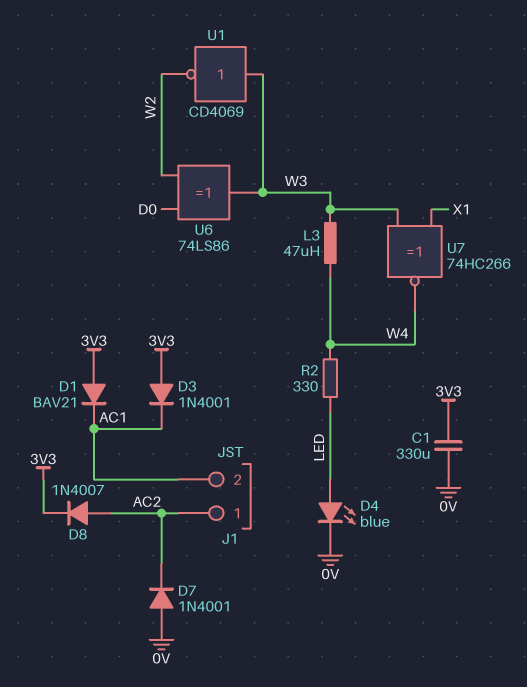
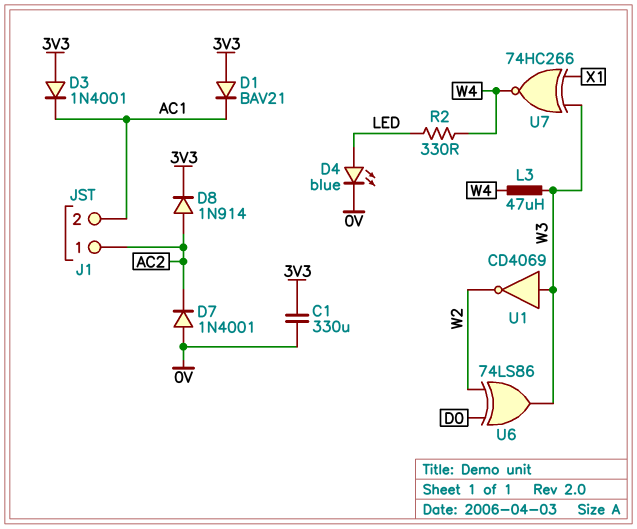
D8: diode 1N4007 (A AC2, K 3V3) -> diode 1N914 (A AC2, K 3V3)

